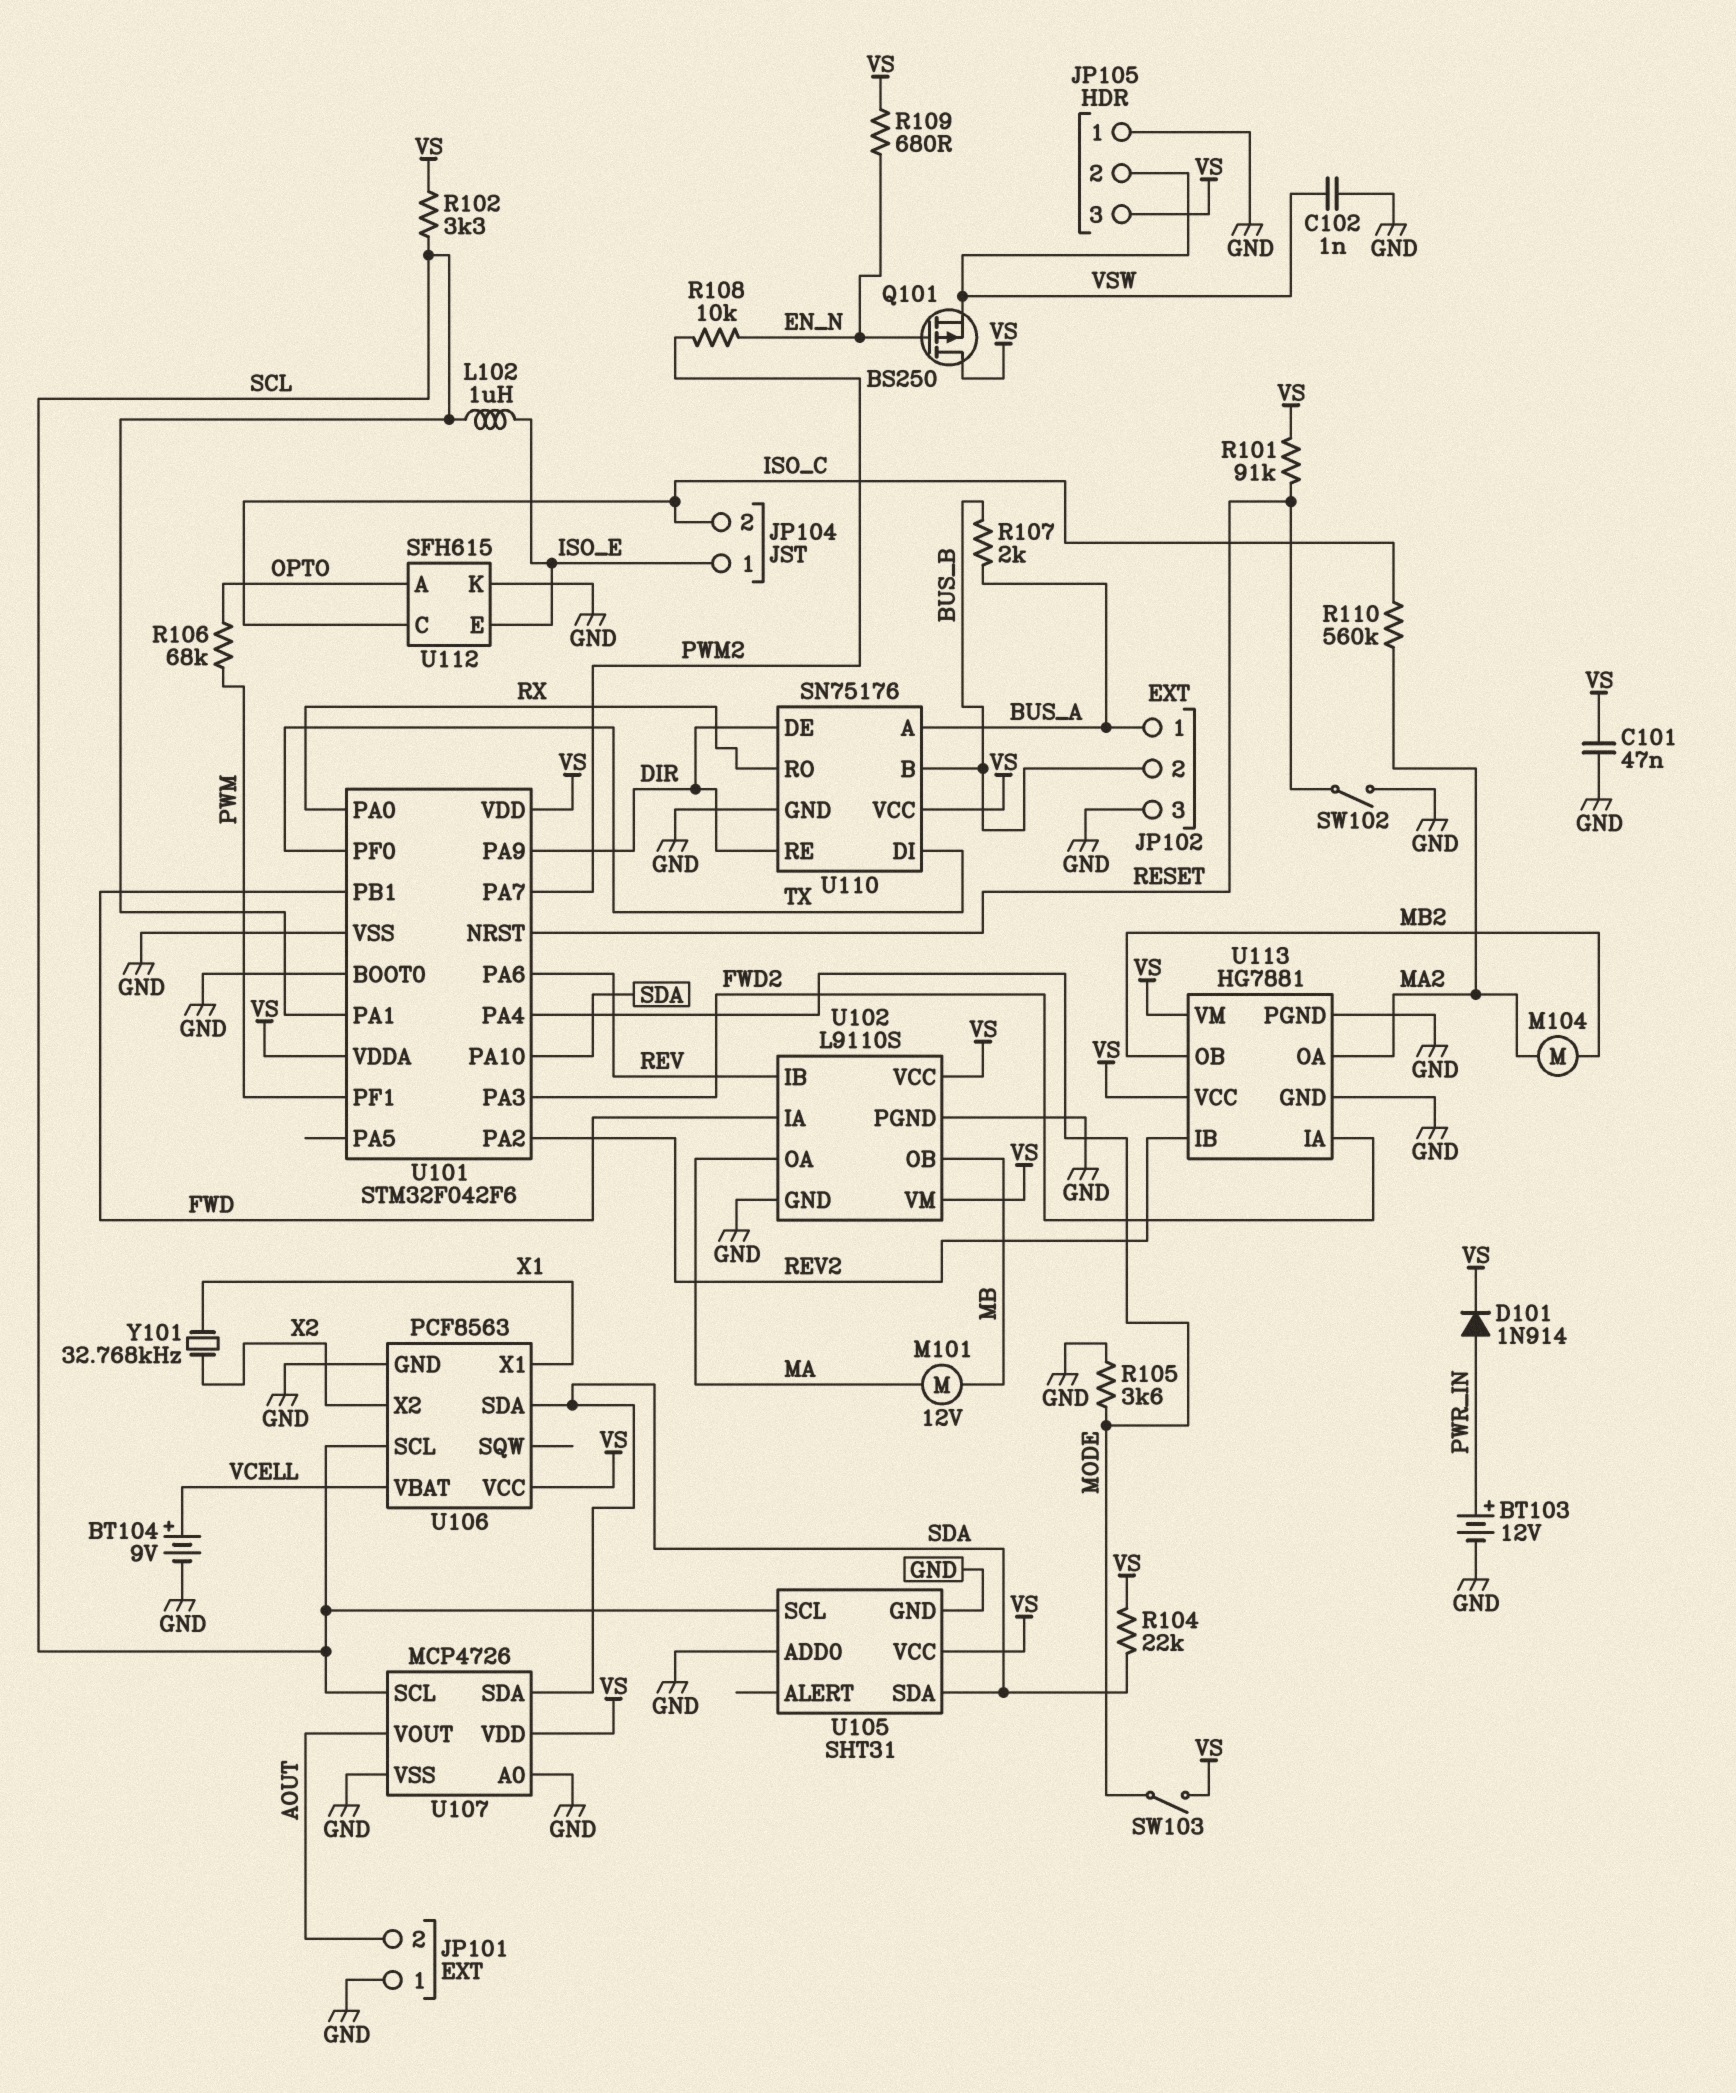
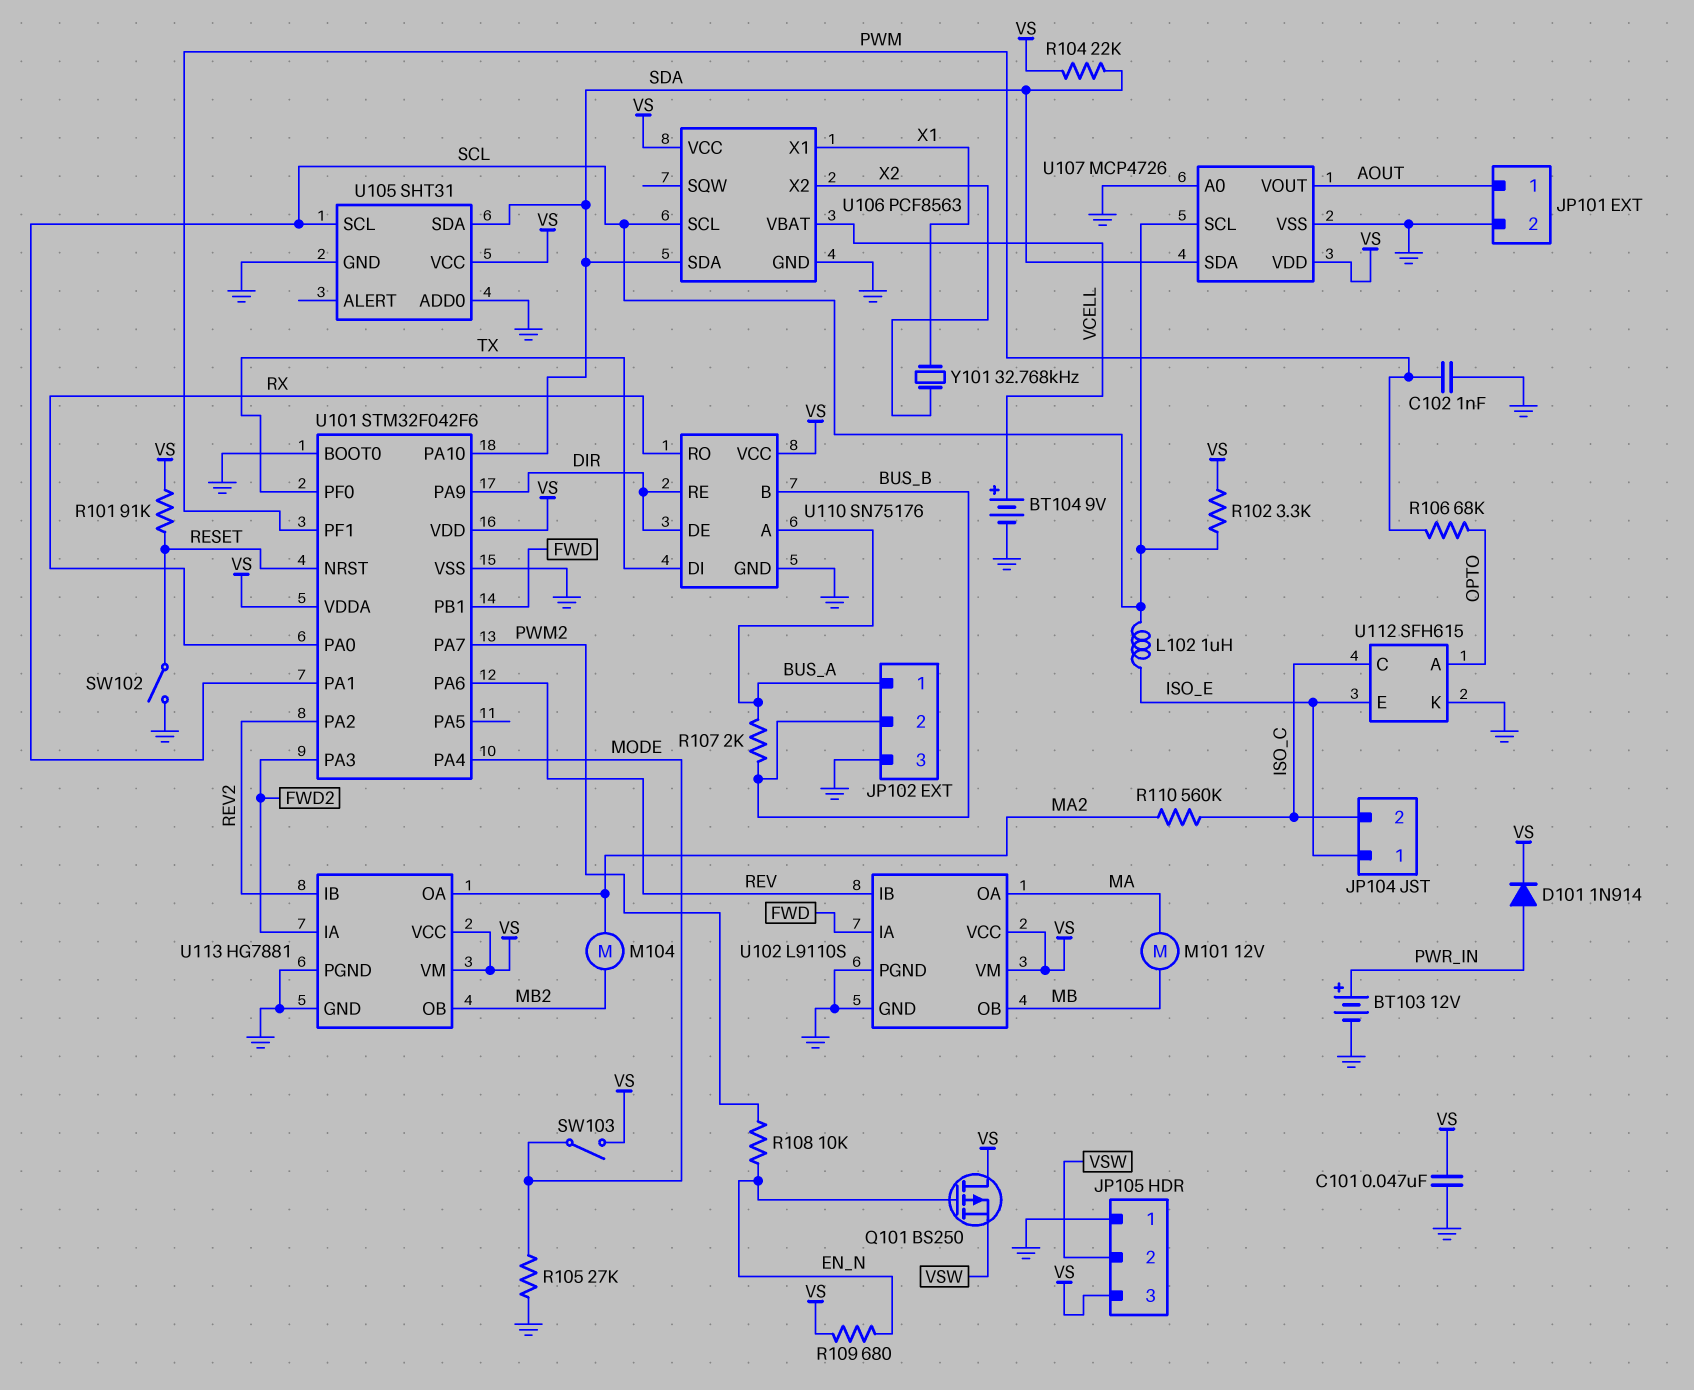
C102: 1nF (GND, VSW) -> 1nF (GND, PWM)
JP101 pin 1: GND -> AOUT
JP101 pin 2: AOUT -> GND
R105: 3.6k (GND, MODE) -> 27k (GND, MODE)

